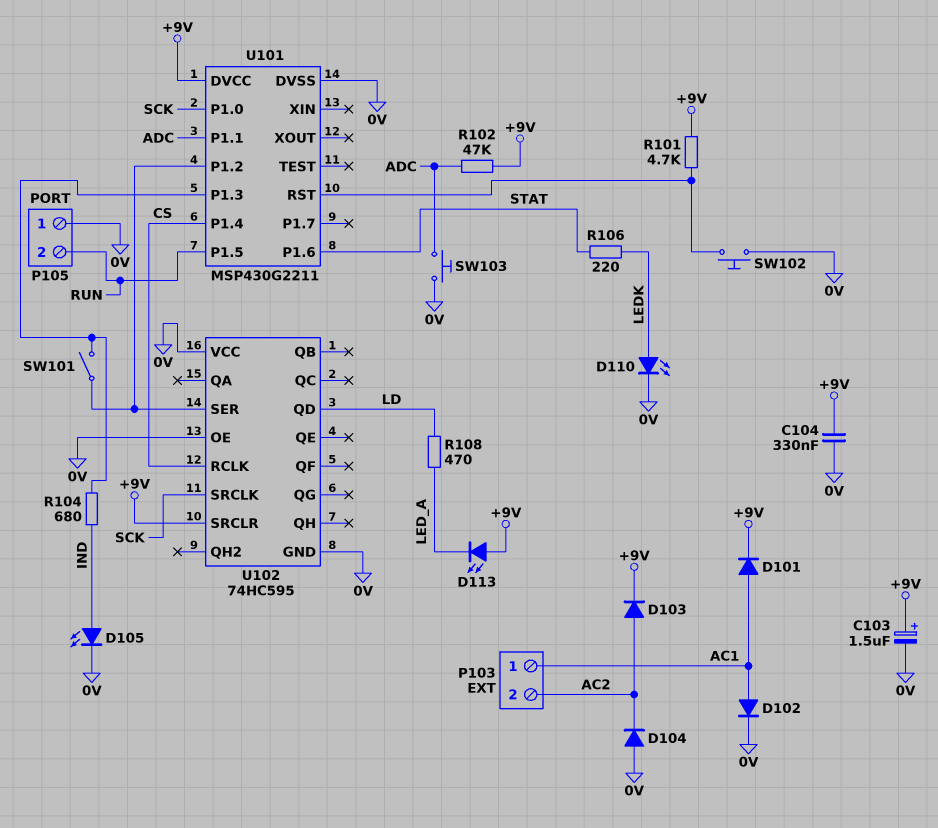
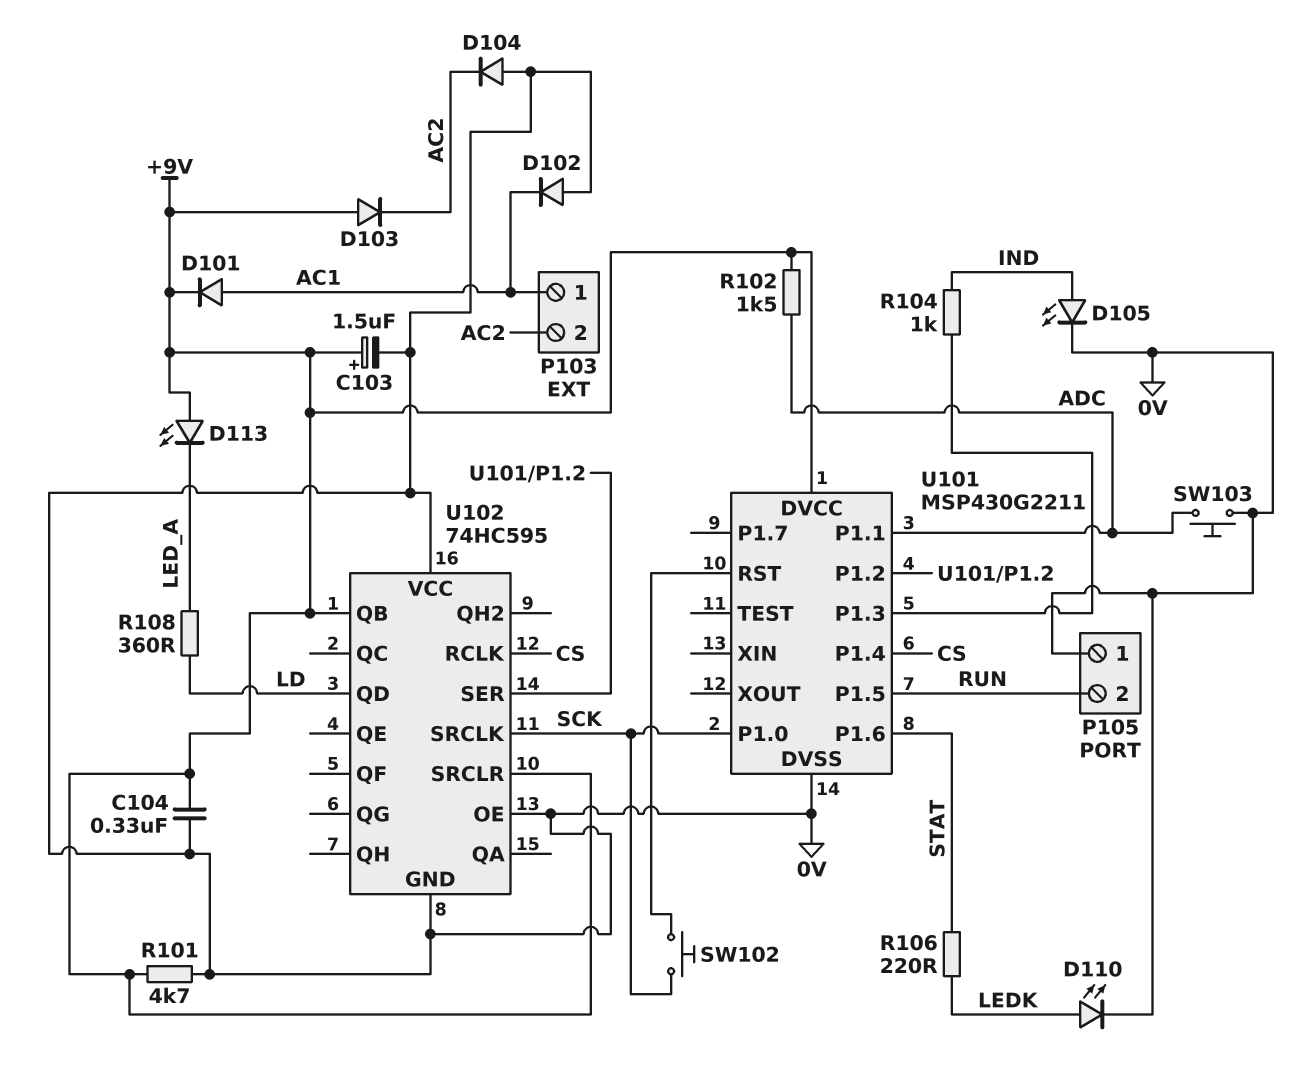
D102: diode (A AC1, K 0V) -> diode (A 0V, K AC1)
D103: diode (A AC2, K +9V) -> diode (A +9V, K AC2)
R101: 4.7k (+9V, U101/RST) -> 4.7k (+9V, 0V)
R102: 47k (+9V, ADC) -> 1.5k (+9V, ADC)
R104: 680 (IND, U101/P1.3) -> 1k (IND, U101/P1.3)
R108: 470 (LD, LED_A) -> 360 (LD, LED_A)
SW101: switch (U101/P1.2, U101/P1.3) -> none
SW102: button (0V, U101/RST) -> button (SCK, U101/RST)
U102 pin QB: none -> +9V

